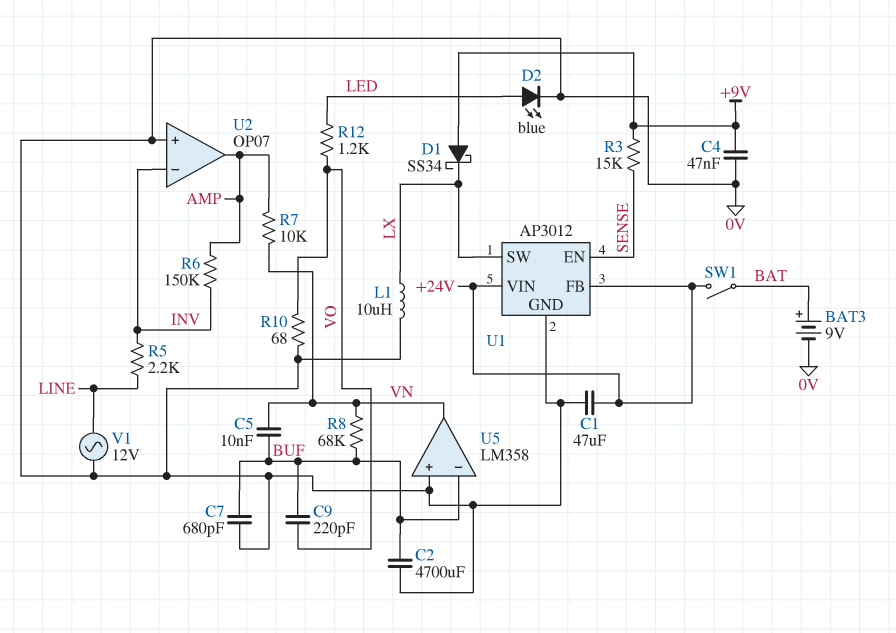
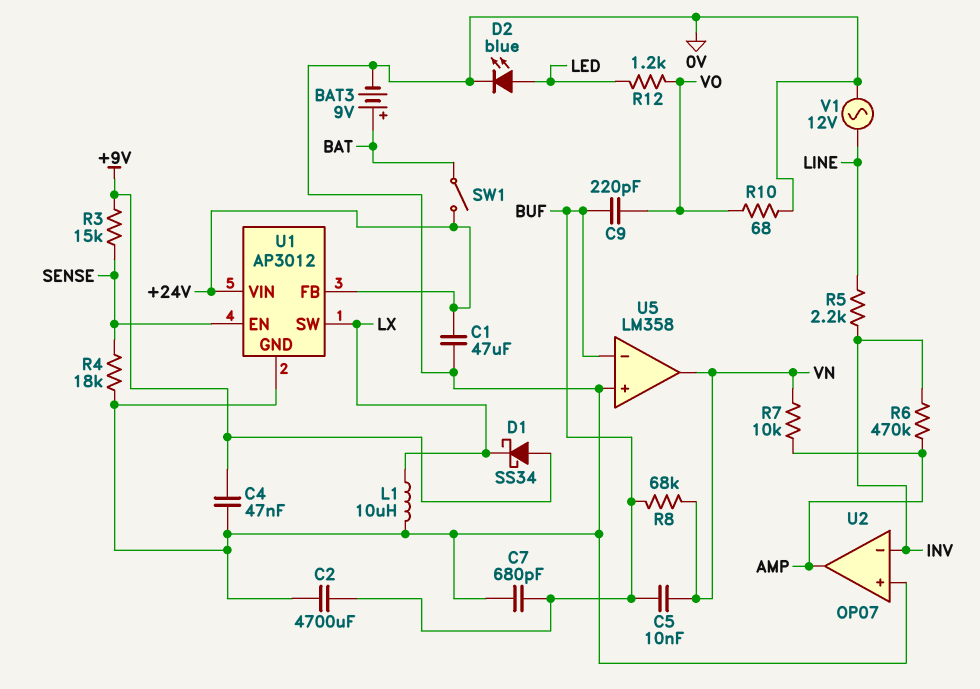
R4: none -> 18k (0V, SENSE)
R6: 150k (AMP, INV) -> 470k (AMP, INV)

